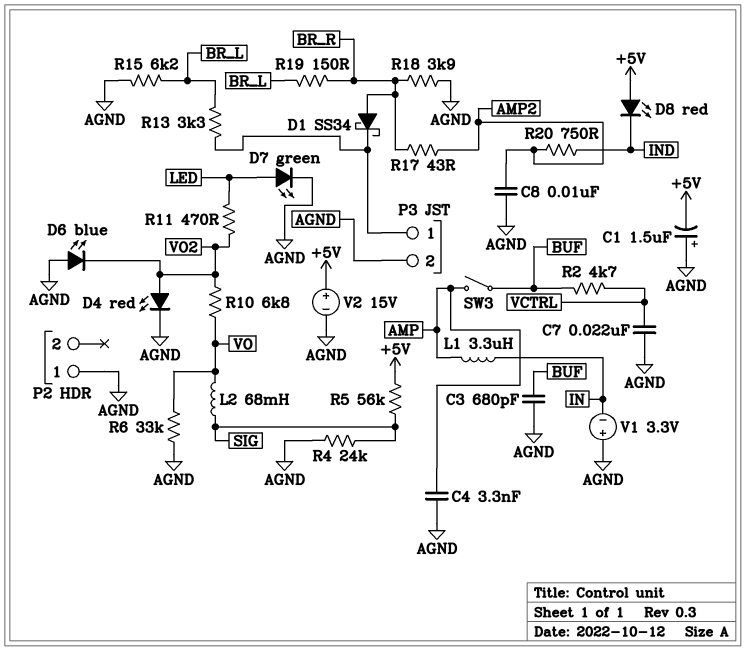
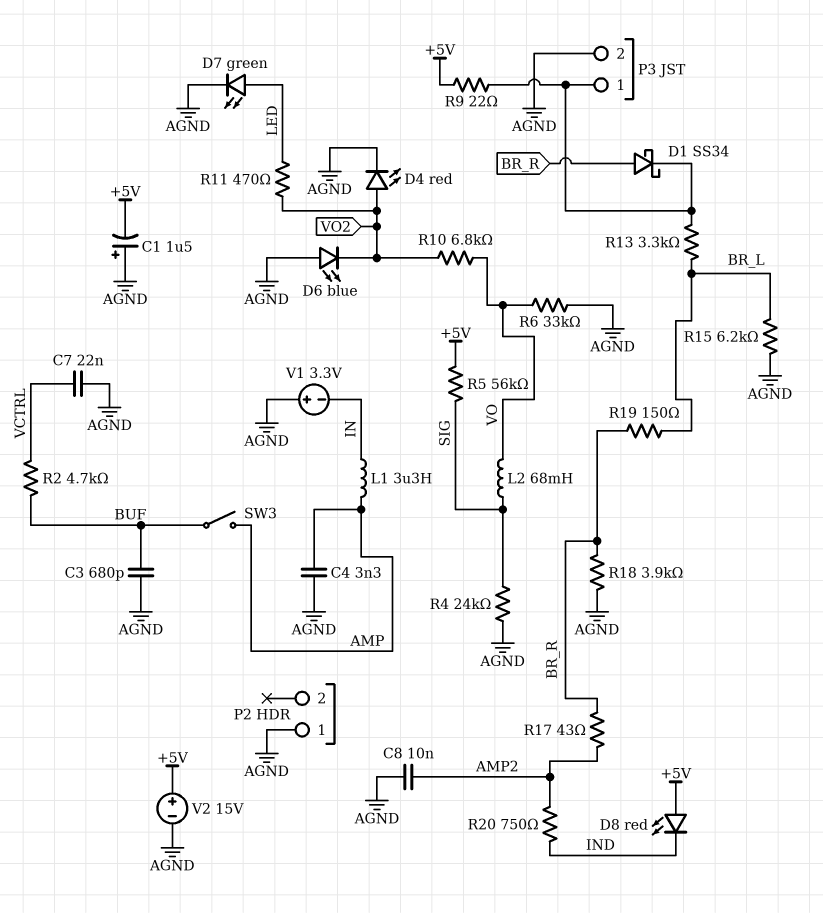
R9: none -> 22 (+5V, P3/1)

